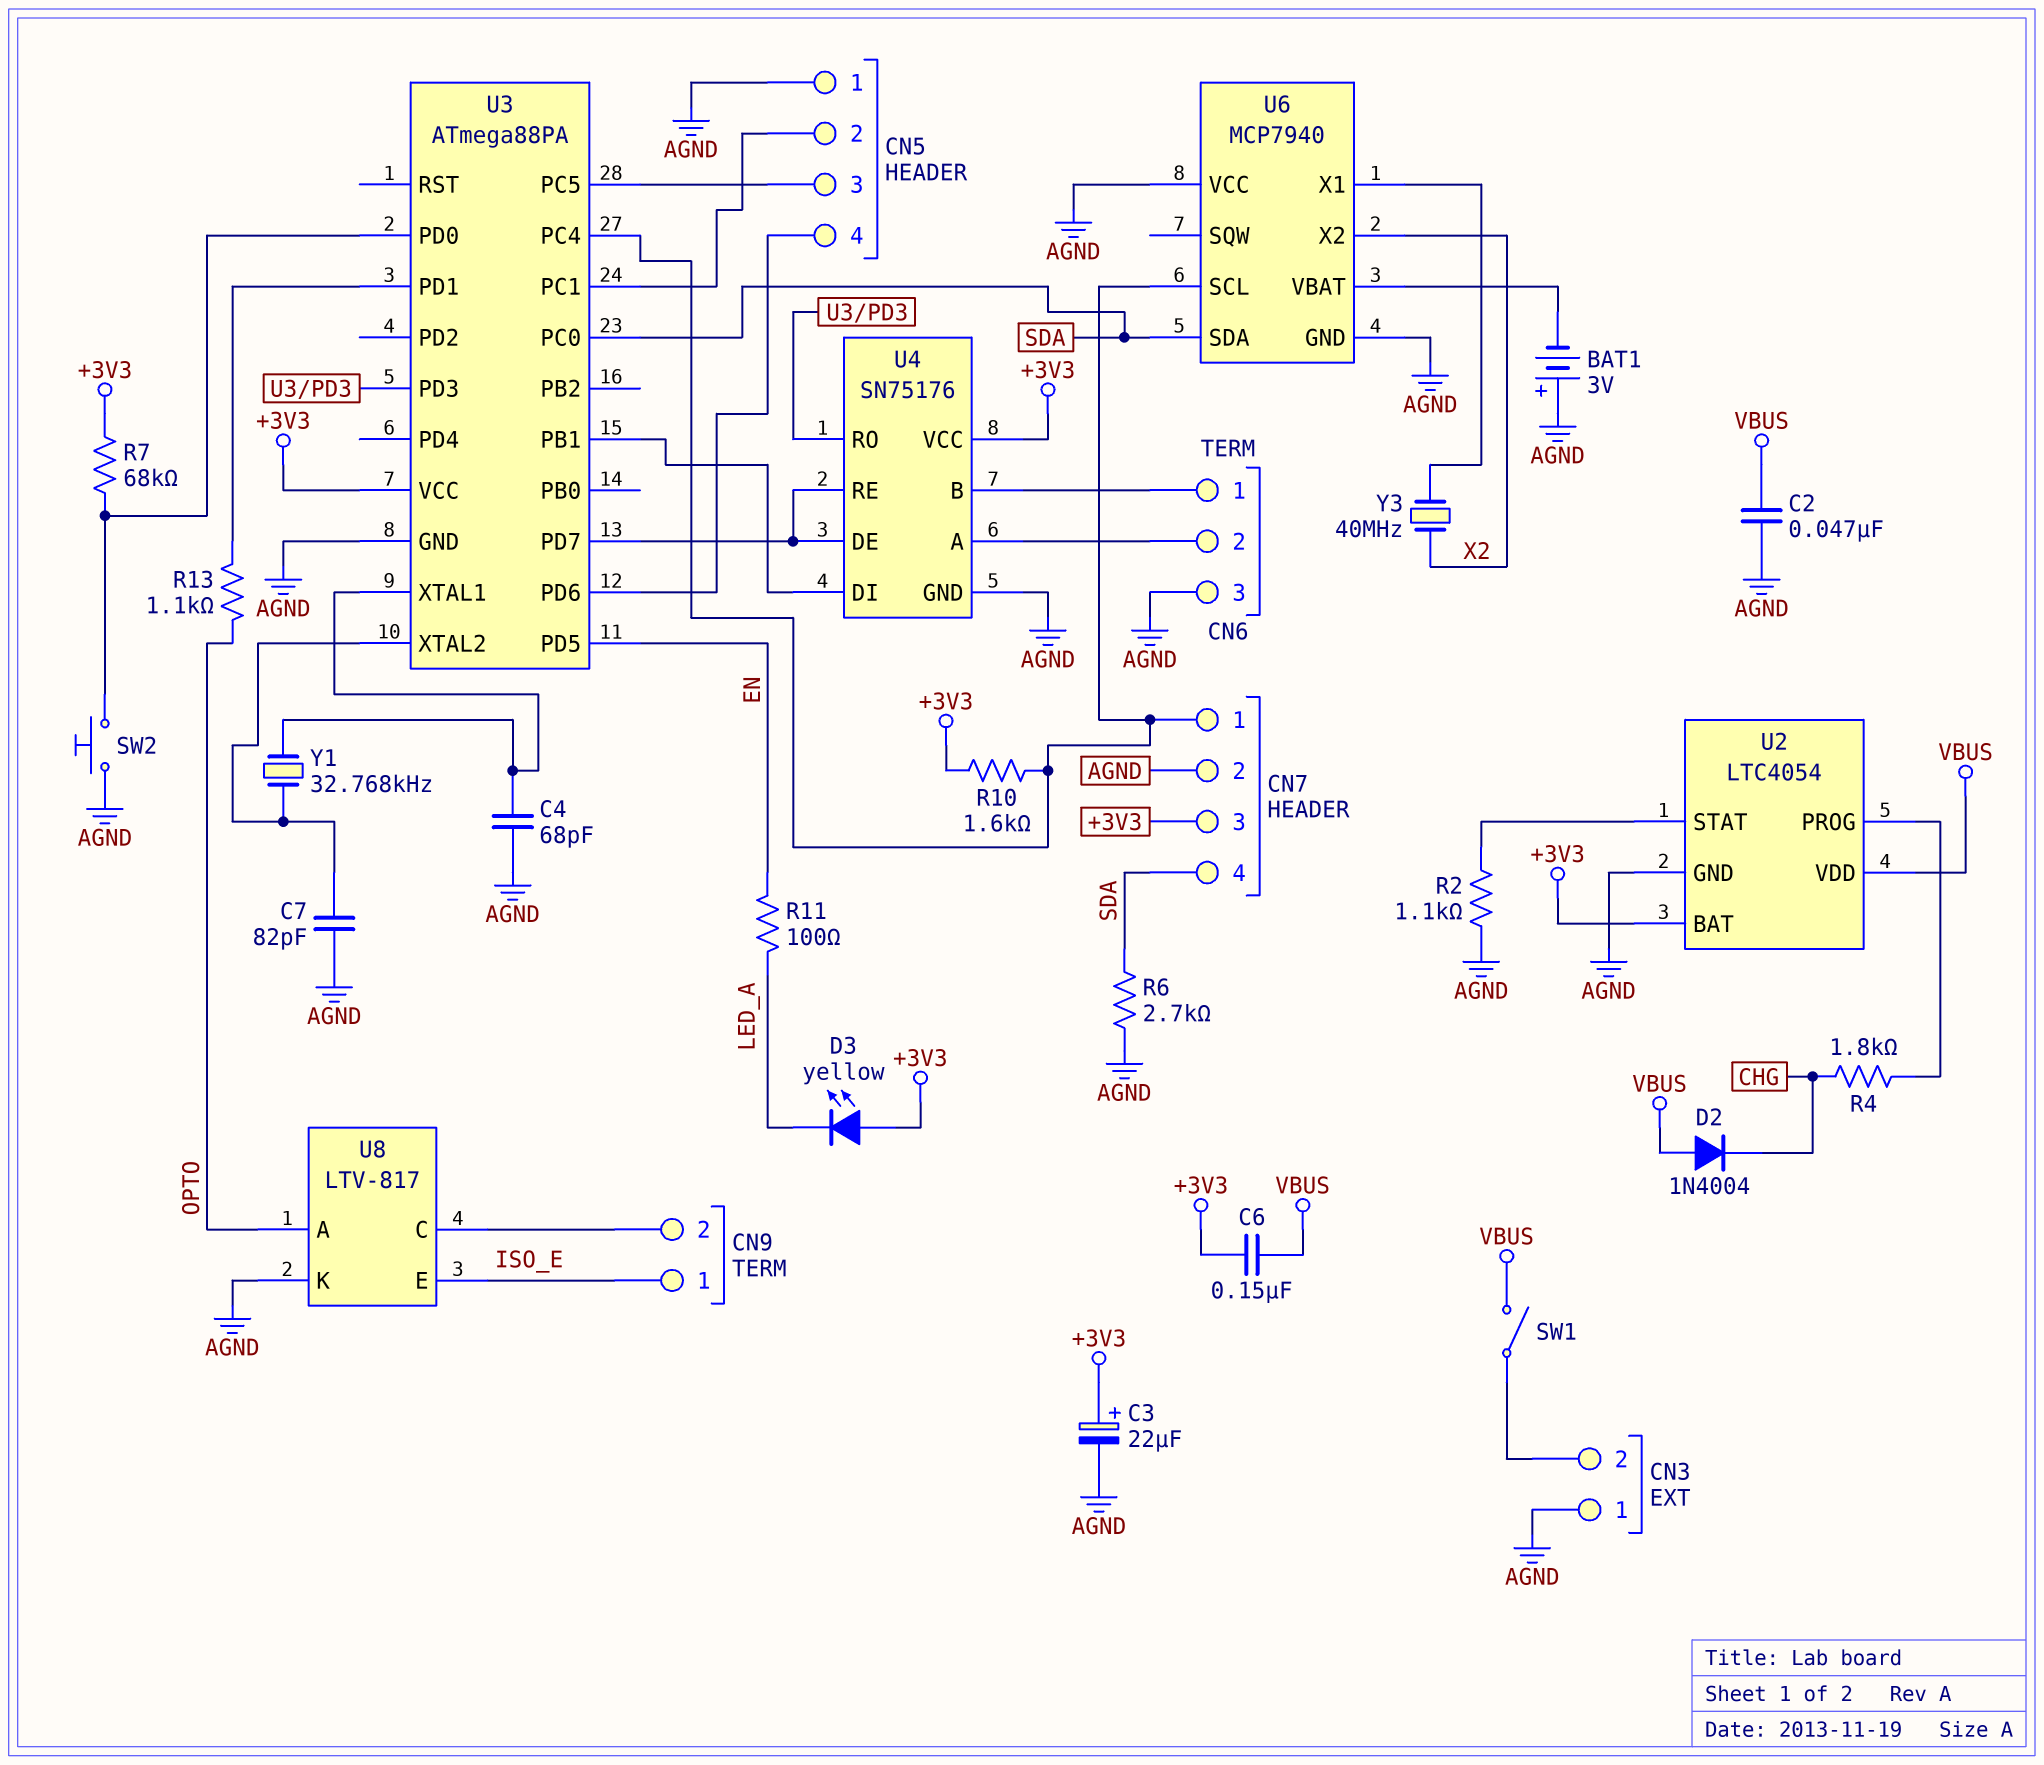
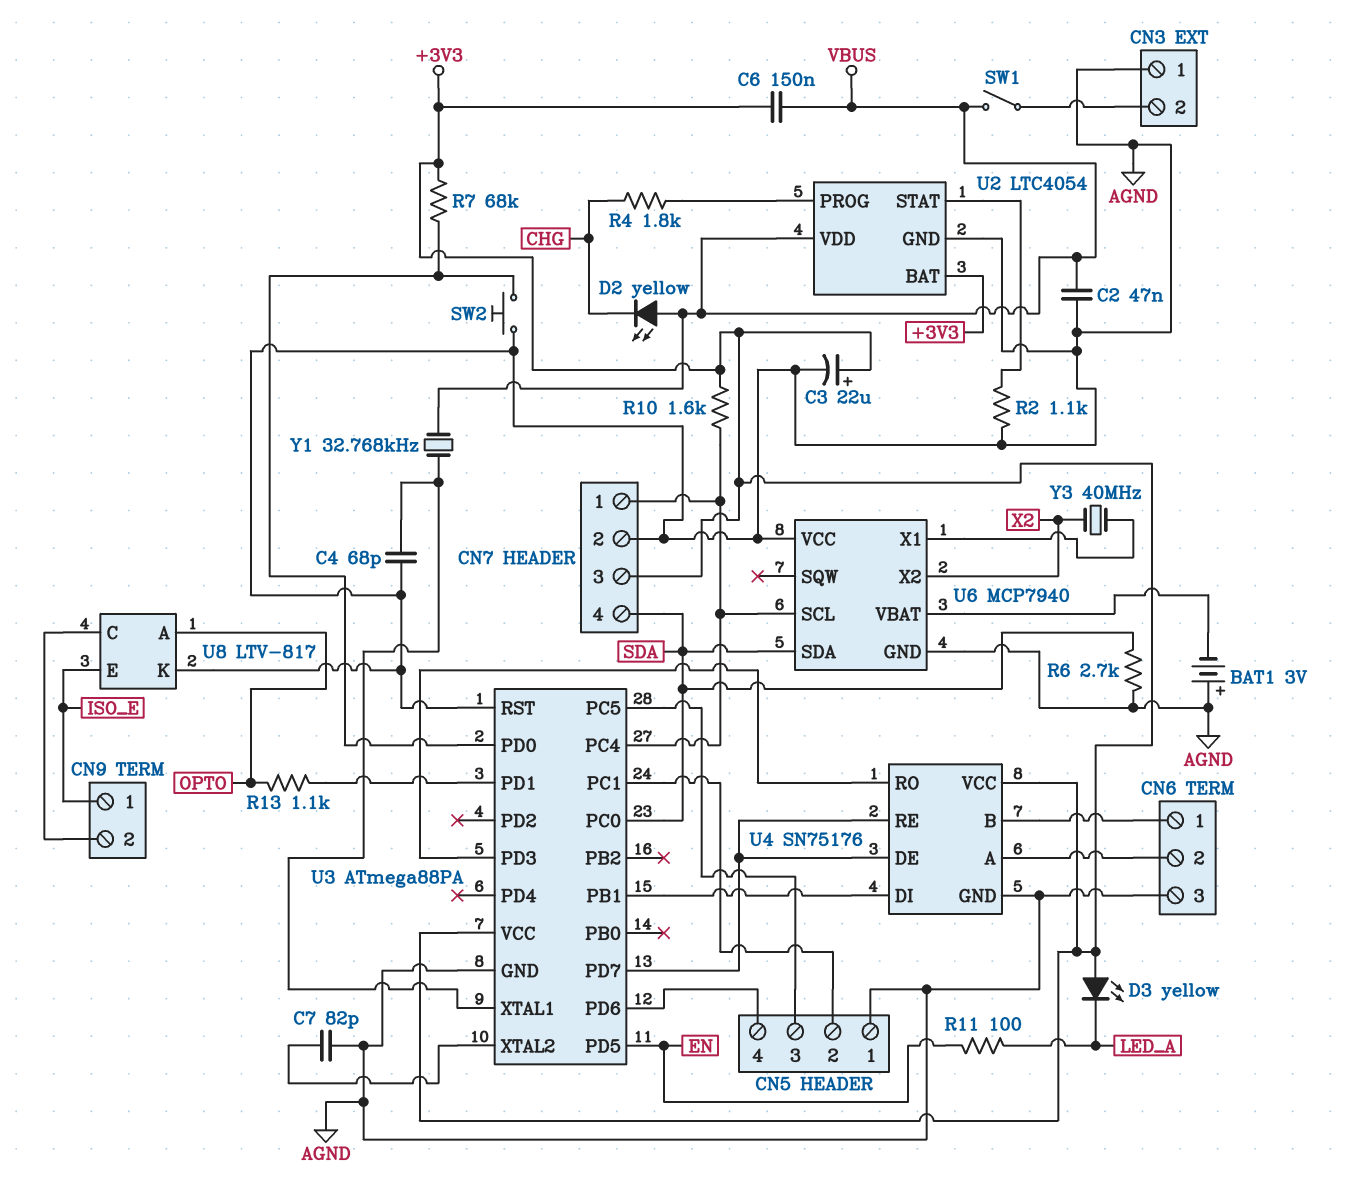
D2: diode 1N4004 (A VBUS, K CHG) -> LED yellow (A VBUS, K CHG)
U3 pin RST: none -> AGND
Y1: 32.768kHz (U3/XTAL1, U3/XTAL2) -> 32.768kHz (U3/XTAL1, VBUS)

